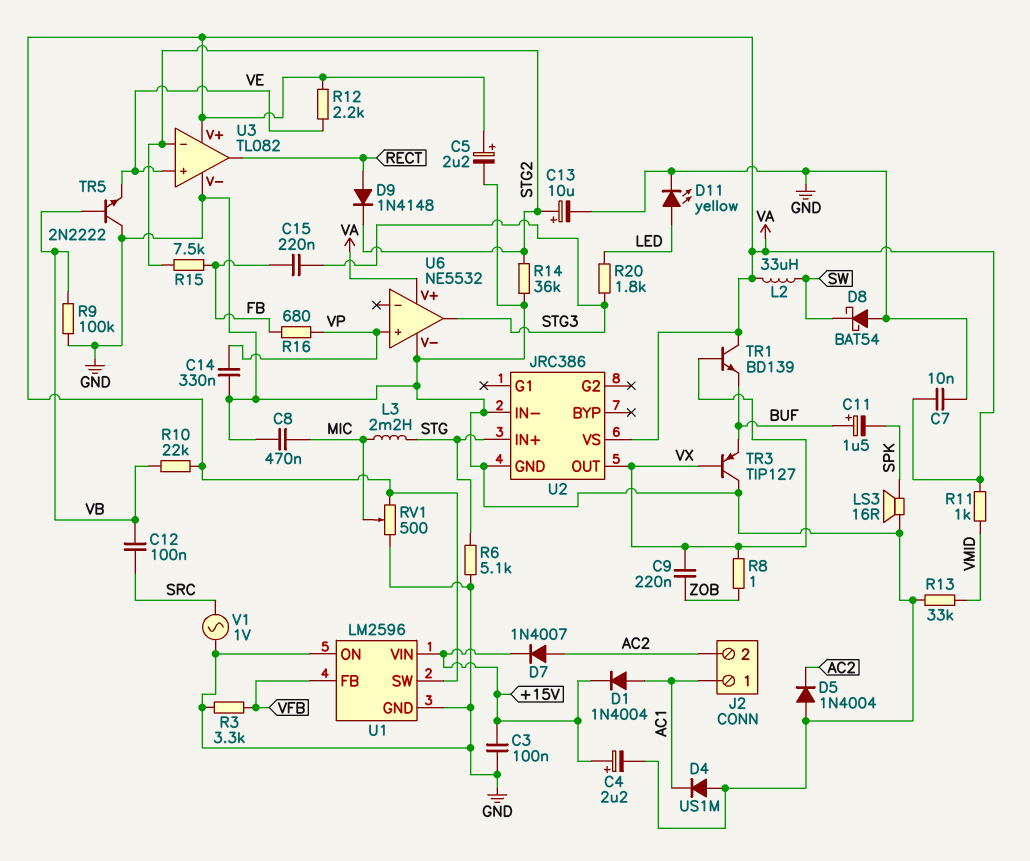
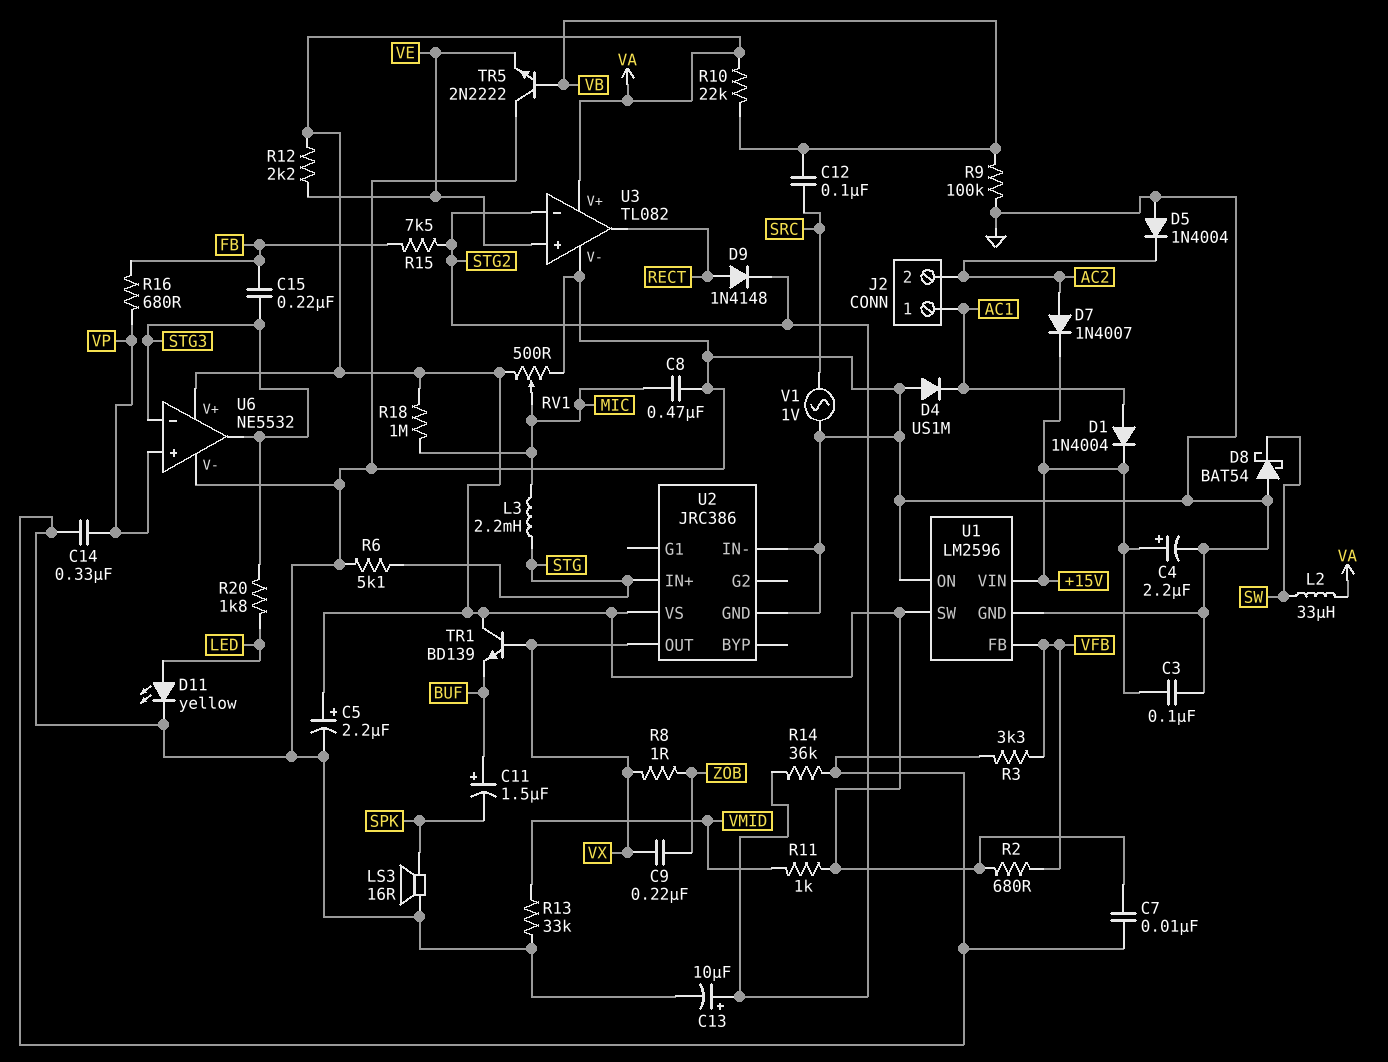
R2: none -> 680 (VA, VFB)
R18: none -> 1M (MIC, VA)
TR3: PNP TIP127 (B VX, C GND, E BUF) -> none
U6 pin in-: none -> STG3

